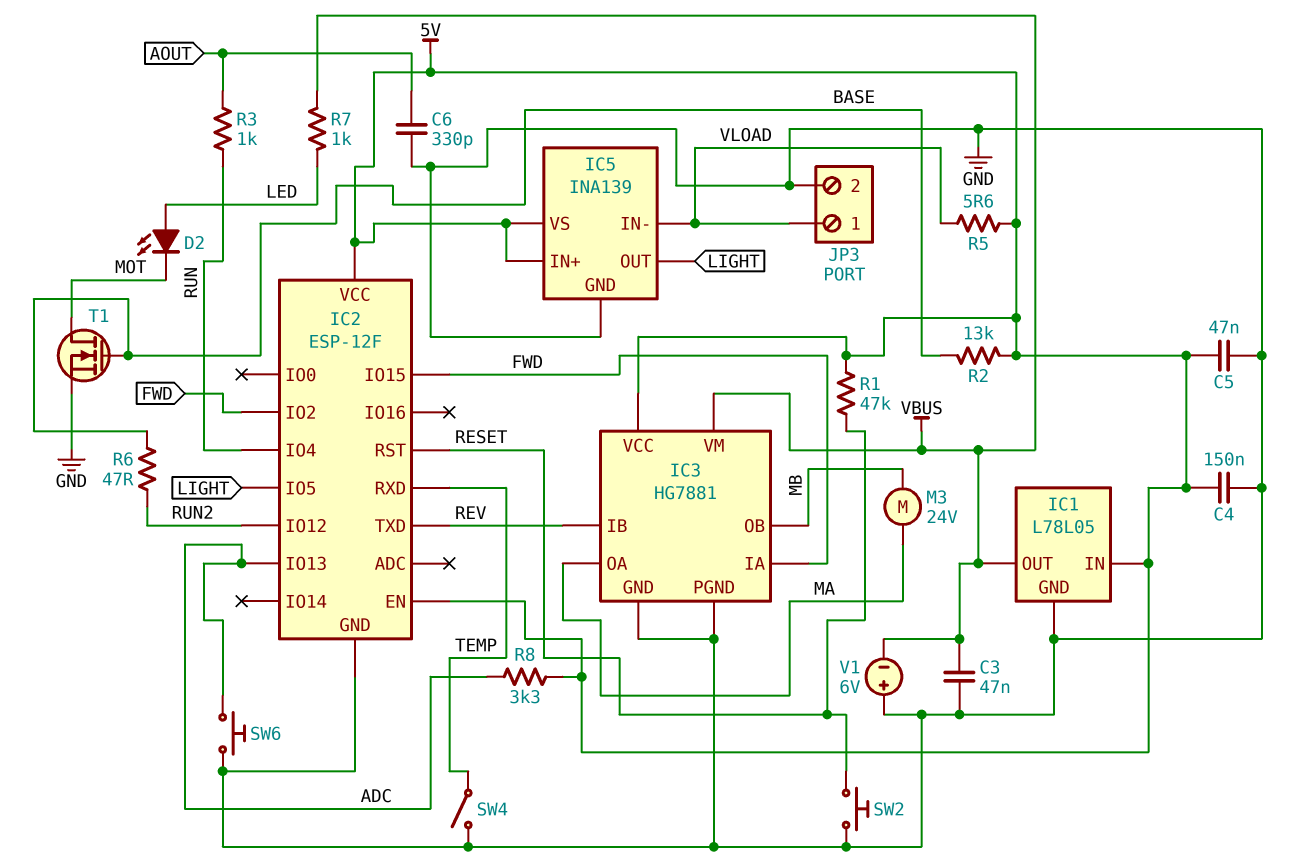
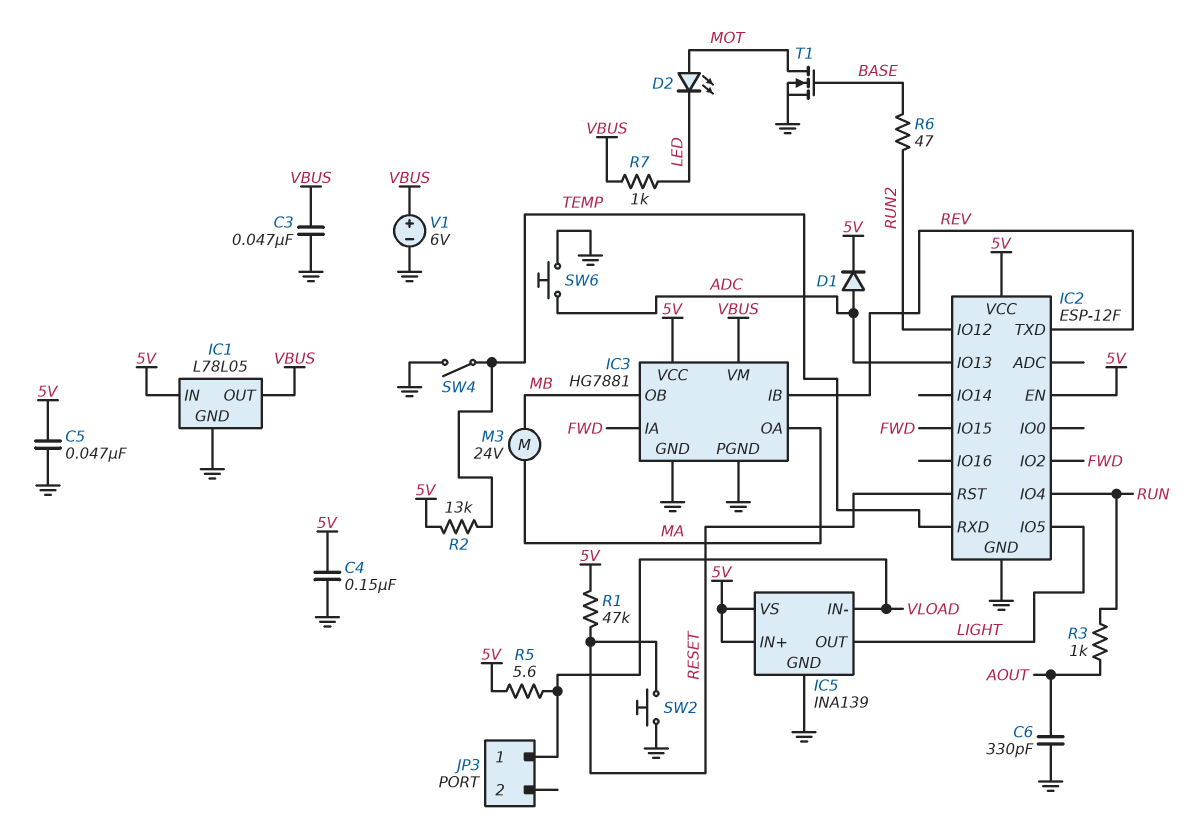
D1: none -> diode (A ADC, K 5V)
D2: LED (A LED, K MOT) -> LED (A MOT, K LED)
JP3 pin 2: GND -> none
R2: 13k (5V, BASE) -> 13k (5V, TEMP)
R8: 3.3k (5V, ADC) -> none
V1: 6V (plus GND, minus VBUS) -> 6V (plus VBUS, minus GND)

